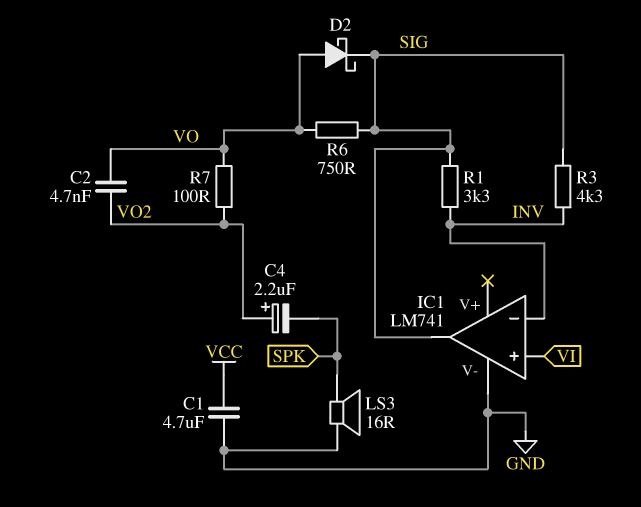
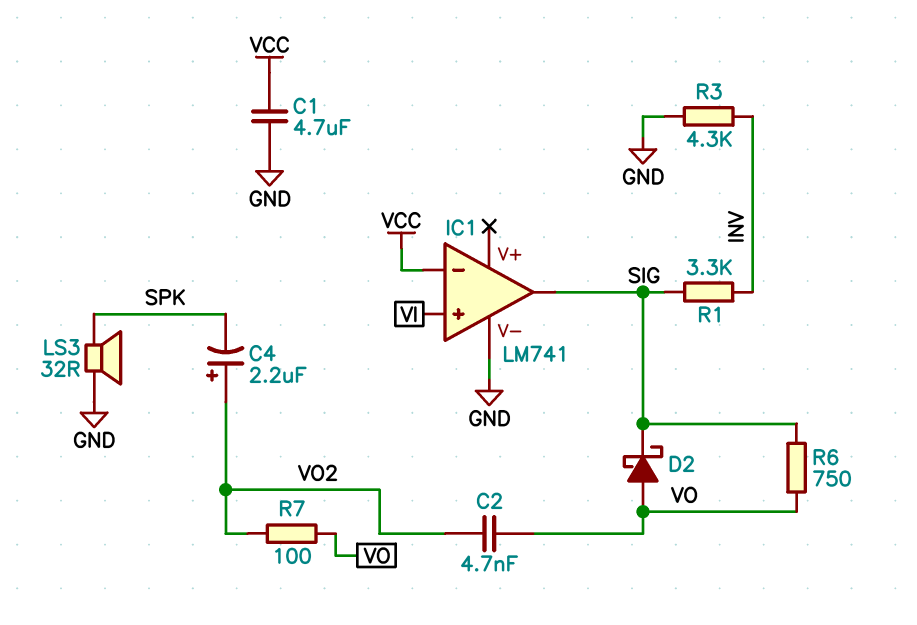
IC1 pin in-: INV -> VCC
LS3: speaker 16R (GND, SPK) -> speaker 32R (GND, SPK)
R3: 4.3k (INV, SIG) -> 4.3k (GND, INV)

